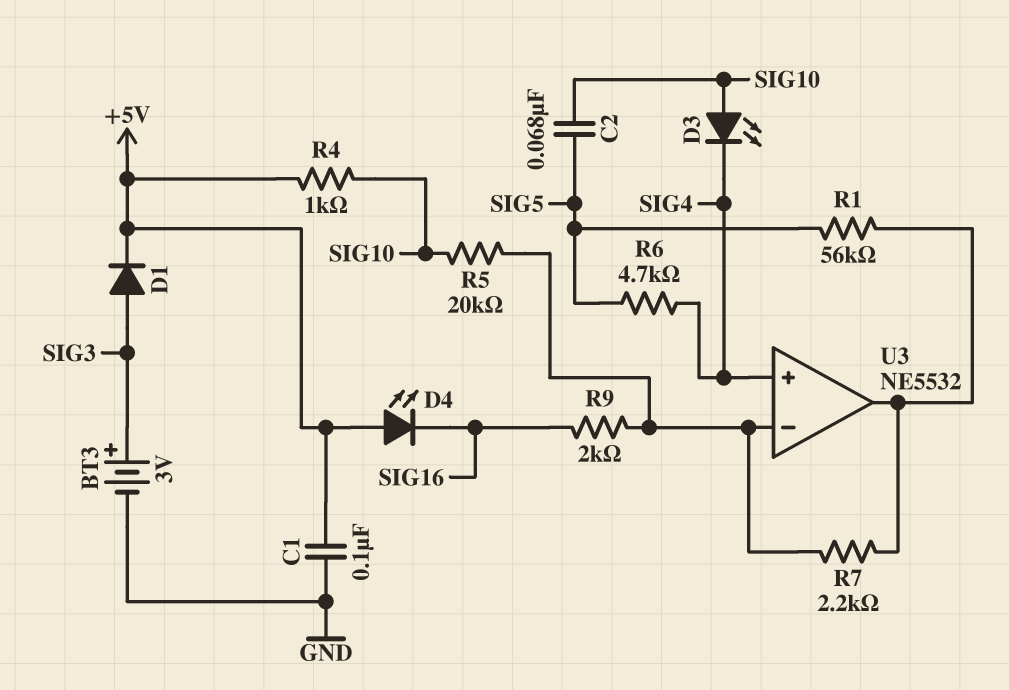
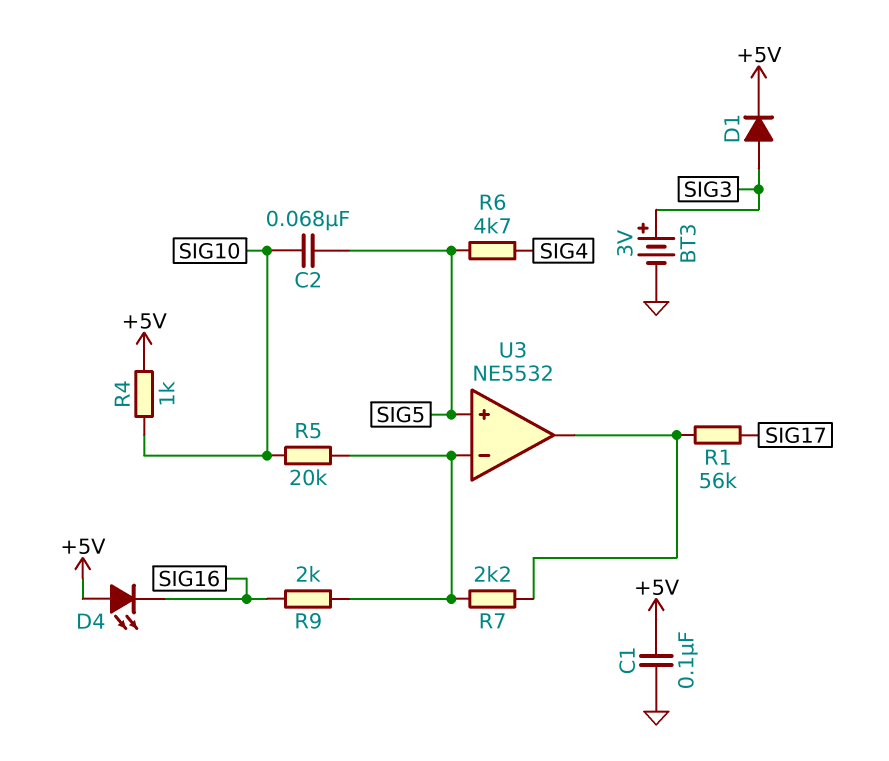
D3: LED (A SIG10, K SIG4) -> none
R1: 56k (SIG5, U3/out) -> 56k (SIG17, U3/out)
U3 pin in+: SIG4 -> SIG5

